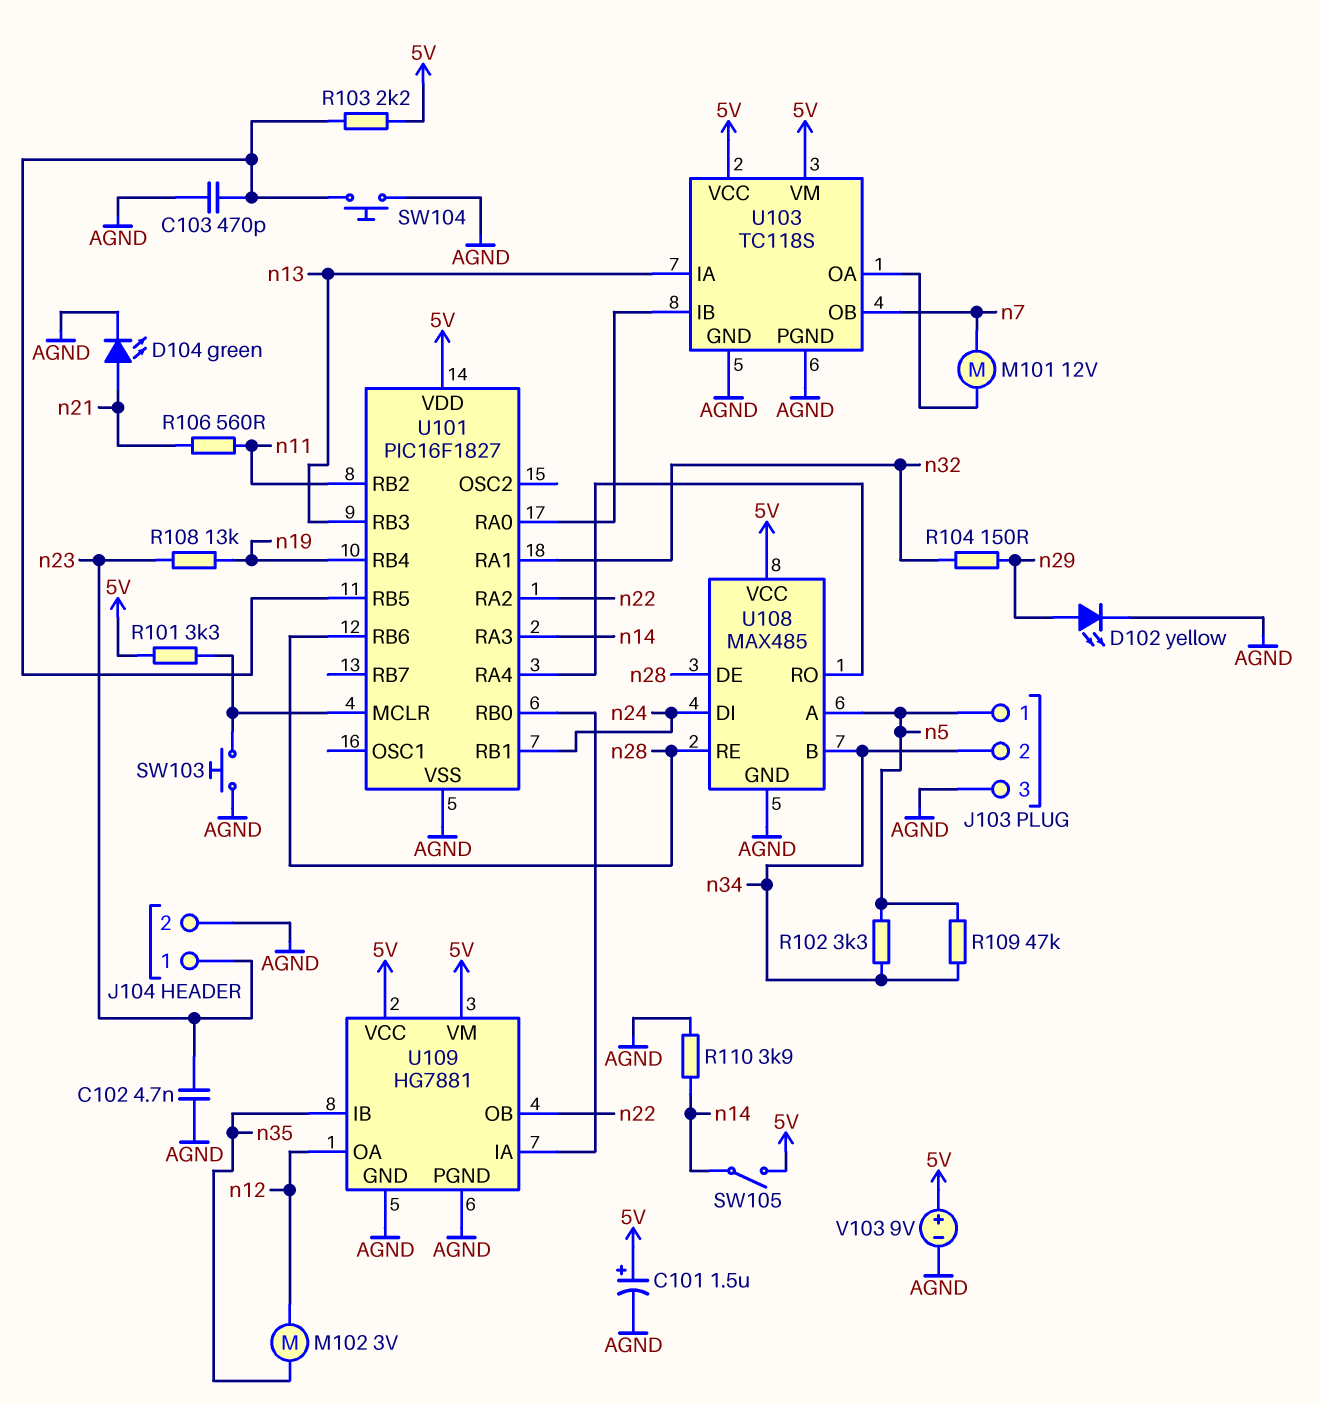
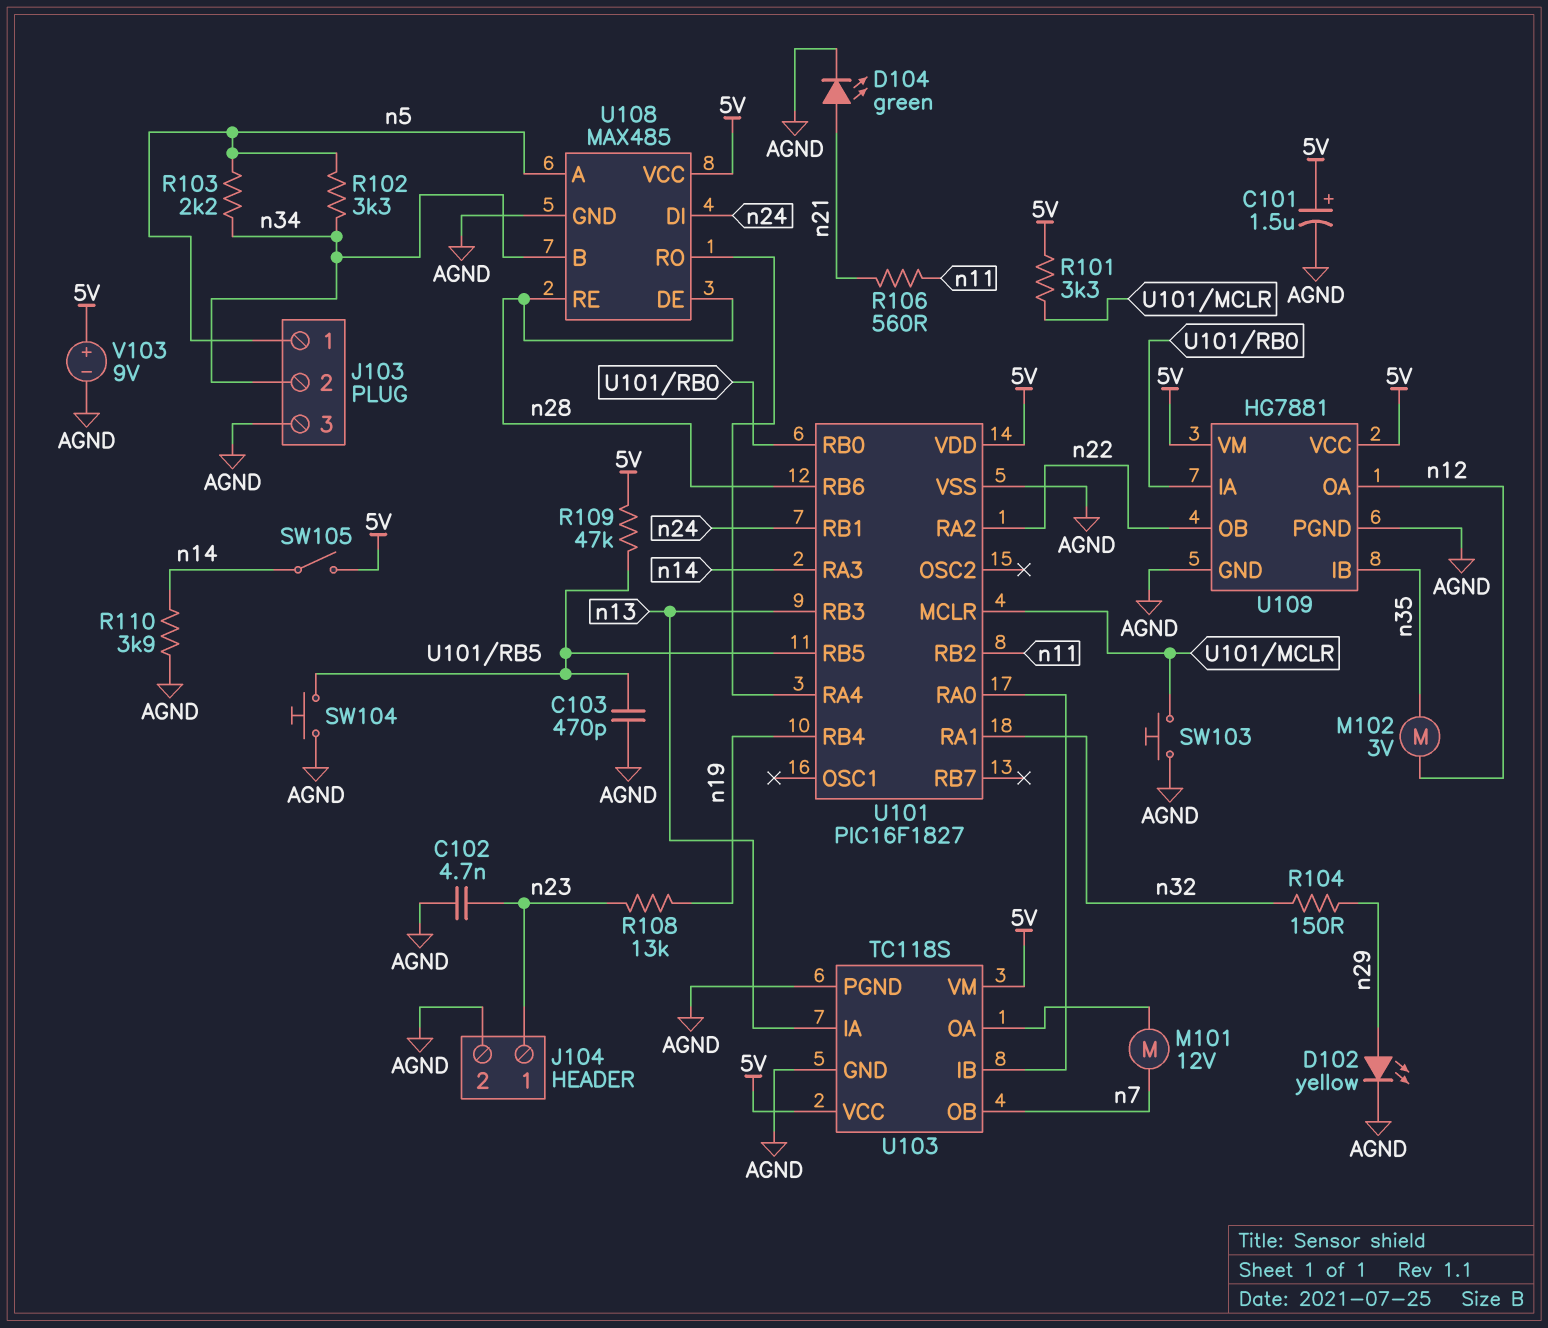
R103: 2.2k (5V, U101/RB5) -> 2.2k (n5, n34)
R109: 47k (n5, n34) -> 47k (5V, U101/RB5)

